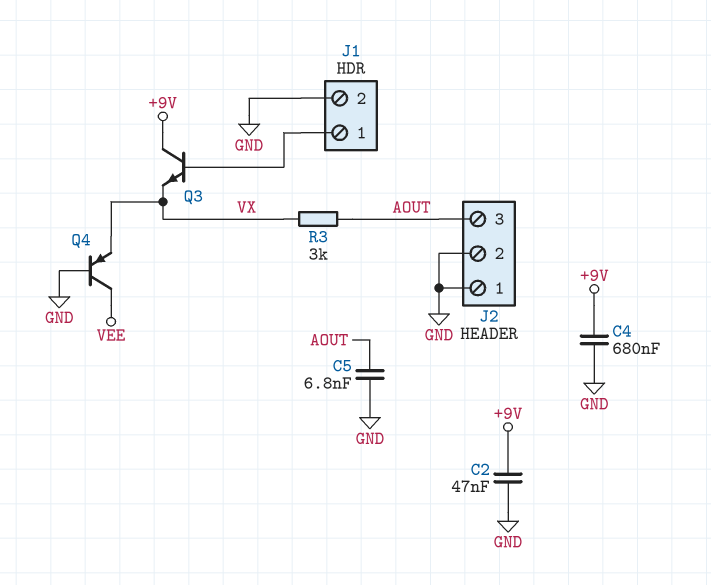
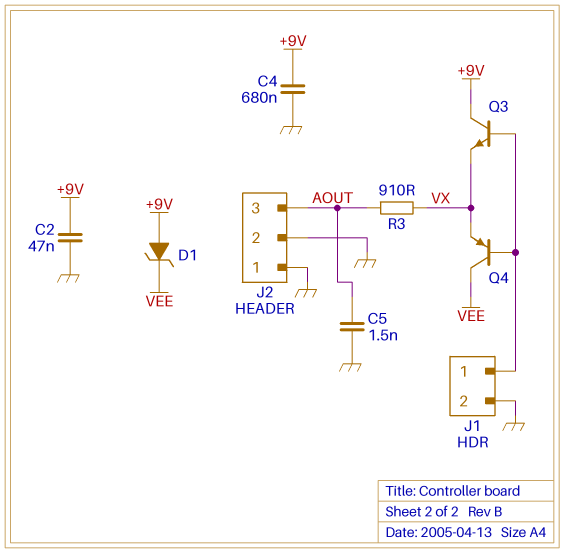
C5: 6.8nF (AOUT, GND) -> 1.5nF (AOUT, GND)
D1: none -> zener (A +9V, K VEE)
Q4: PNP (B GND, C VEE, E VX) -> PNP (B J1/1, C VEE, E VX)
R3: 3k (AOUT, VX) -> 910 (AOUT, VX)

